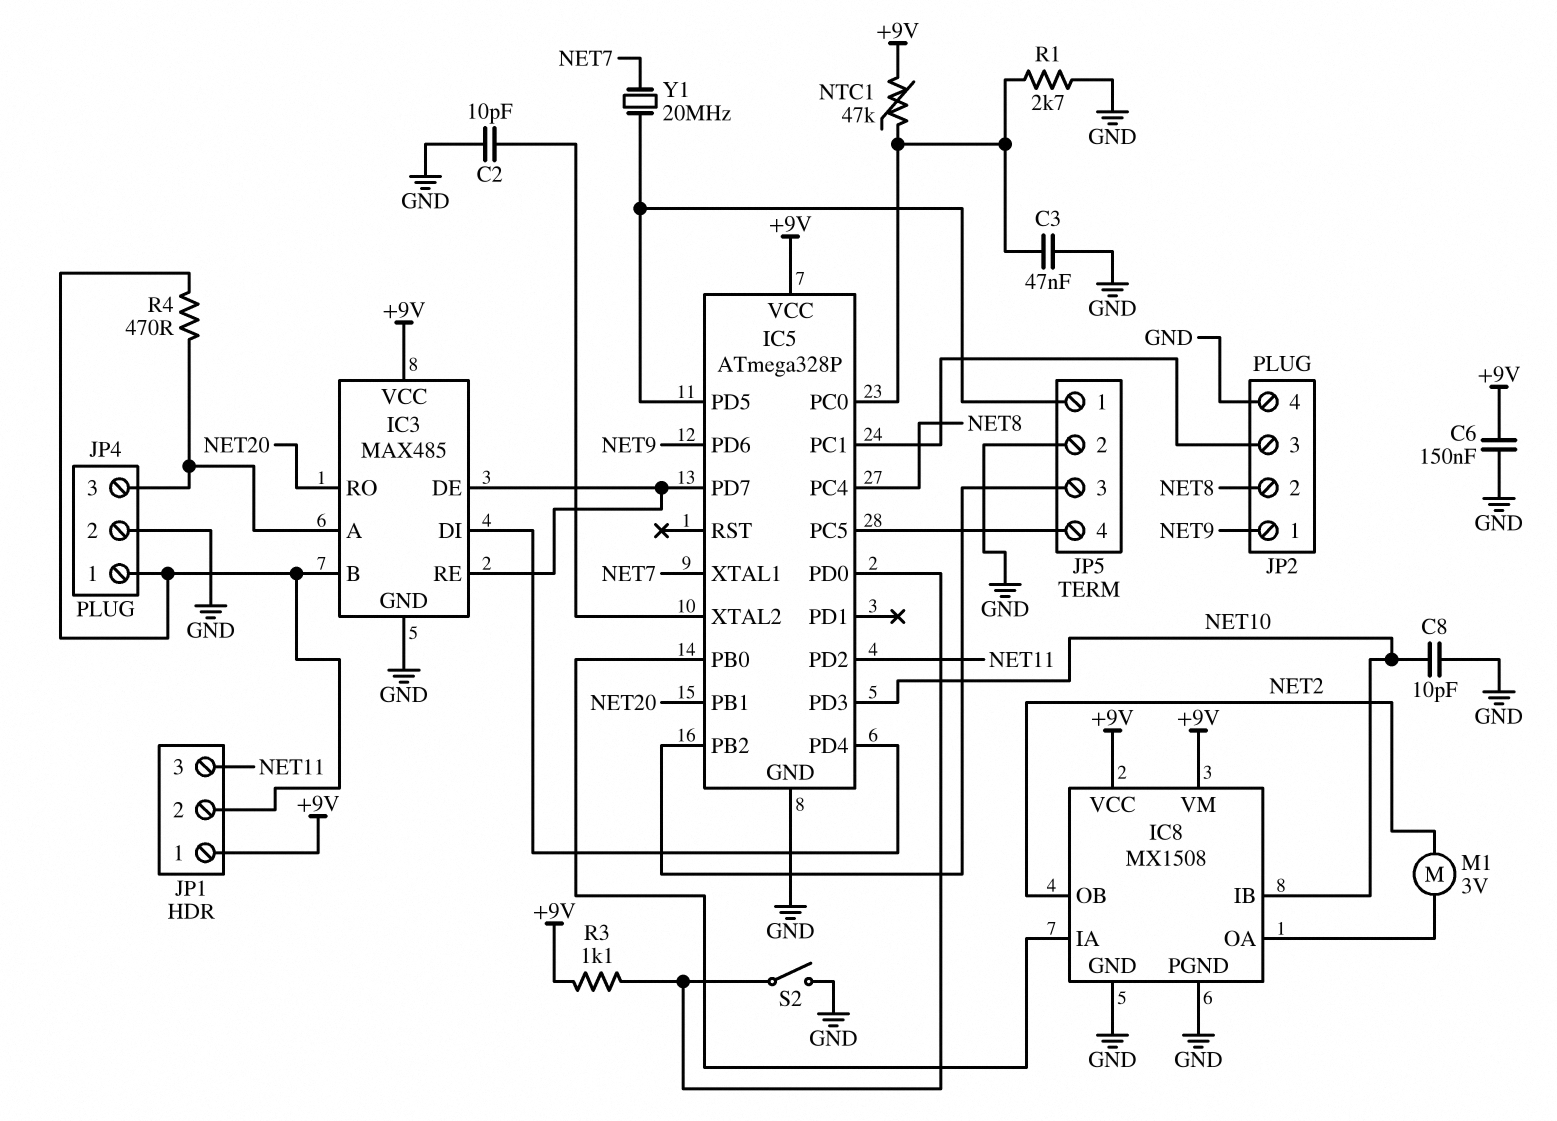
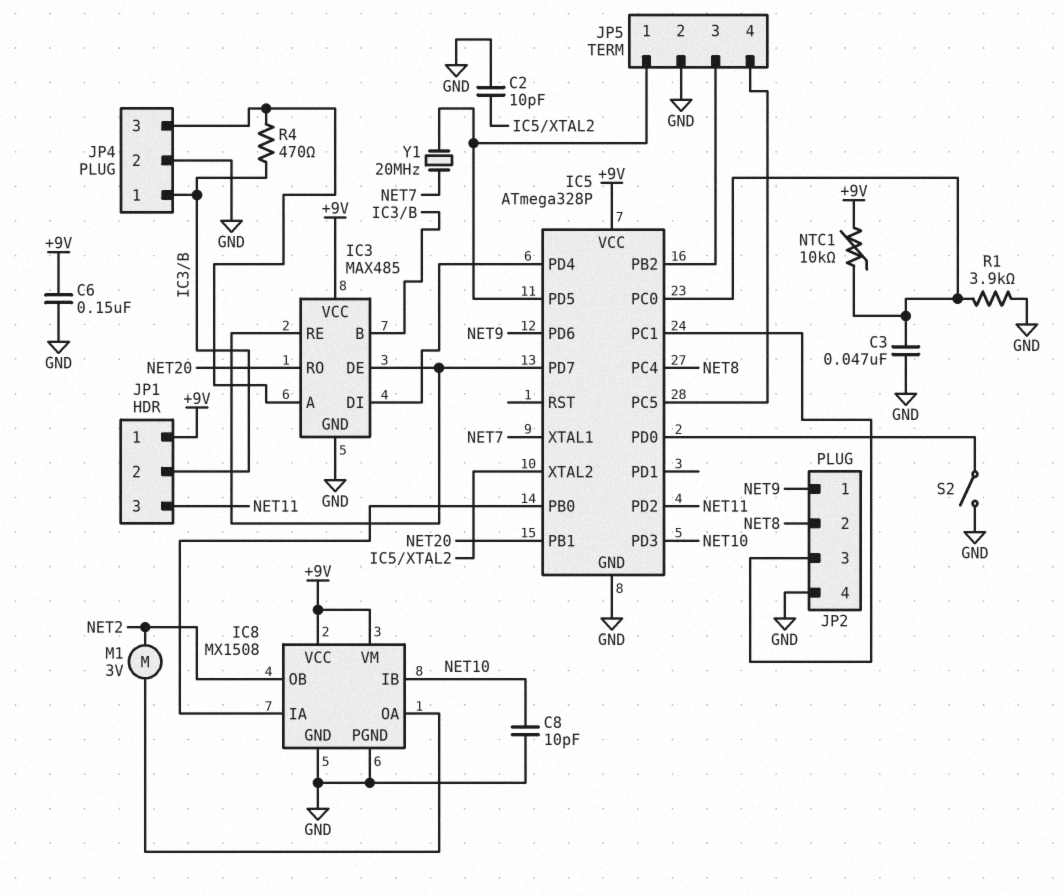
NTC1: 47k (+9V, IC5/PC0) -> 10k (+9V, IC5/PC0)
R1: 2.7k (GND, IC5/PC0) -> 3.9k (GND, IC5/PC0)
R3: 1.1k (+9V, IC5/PD0) -> none

